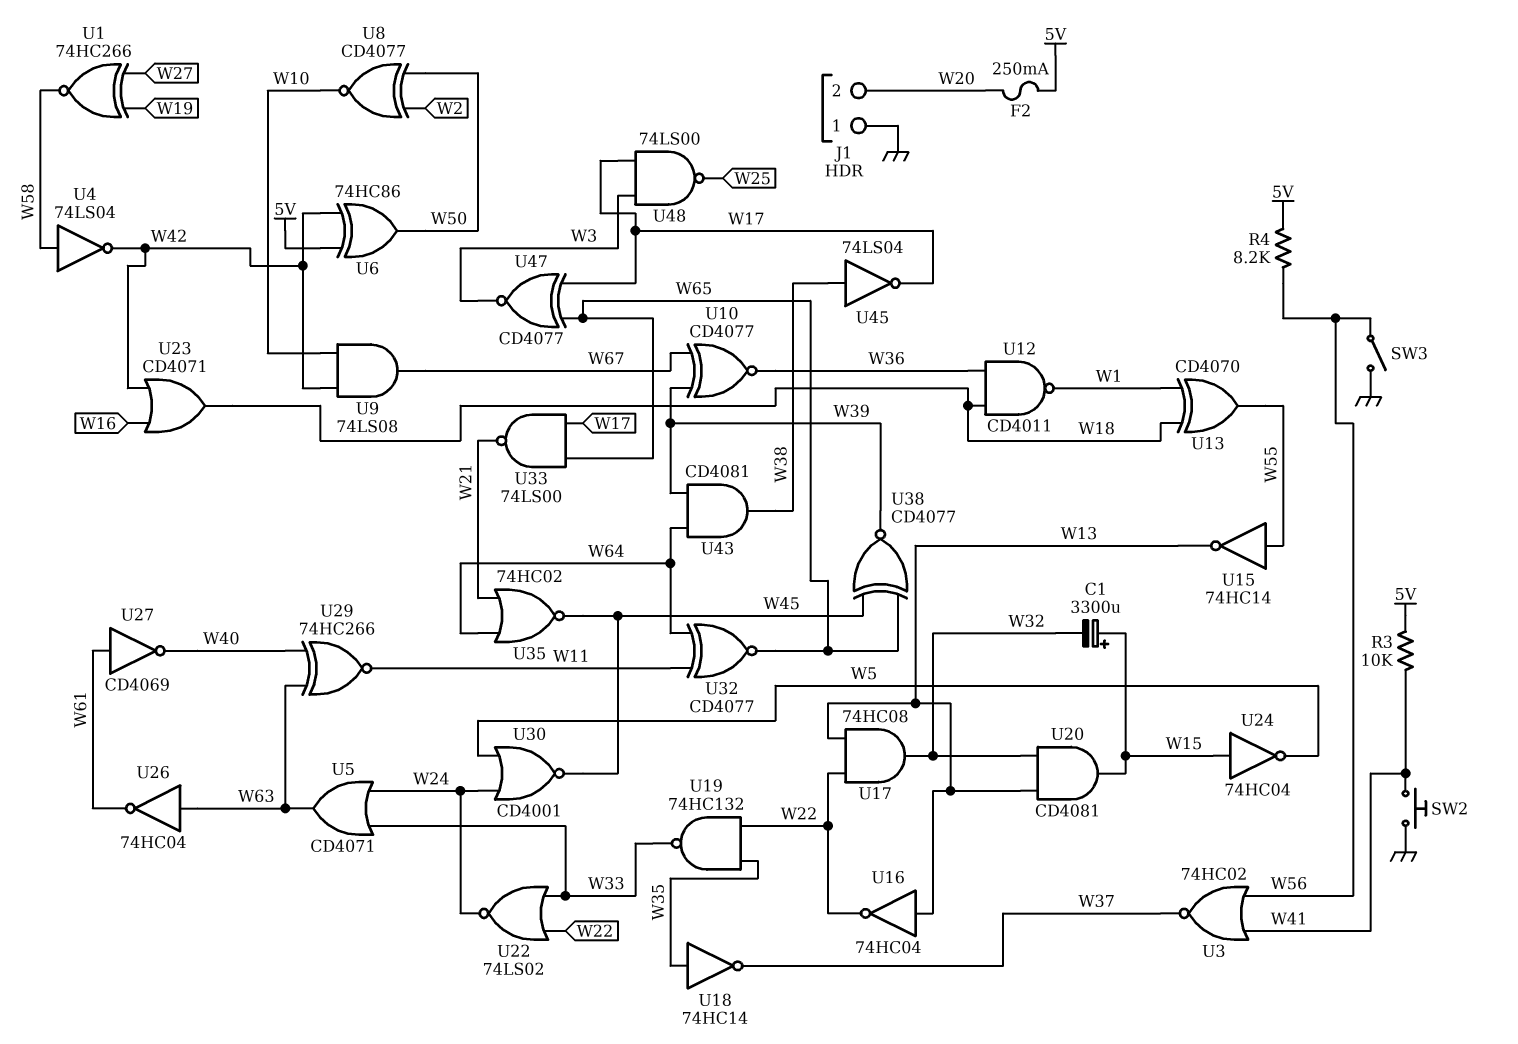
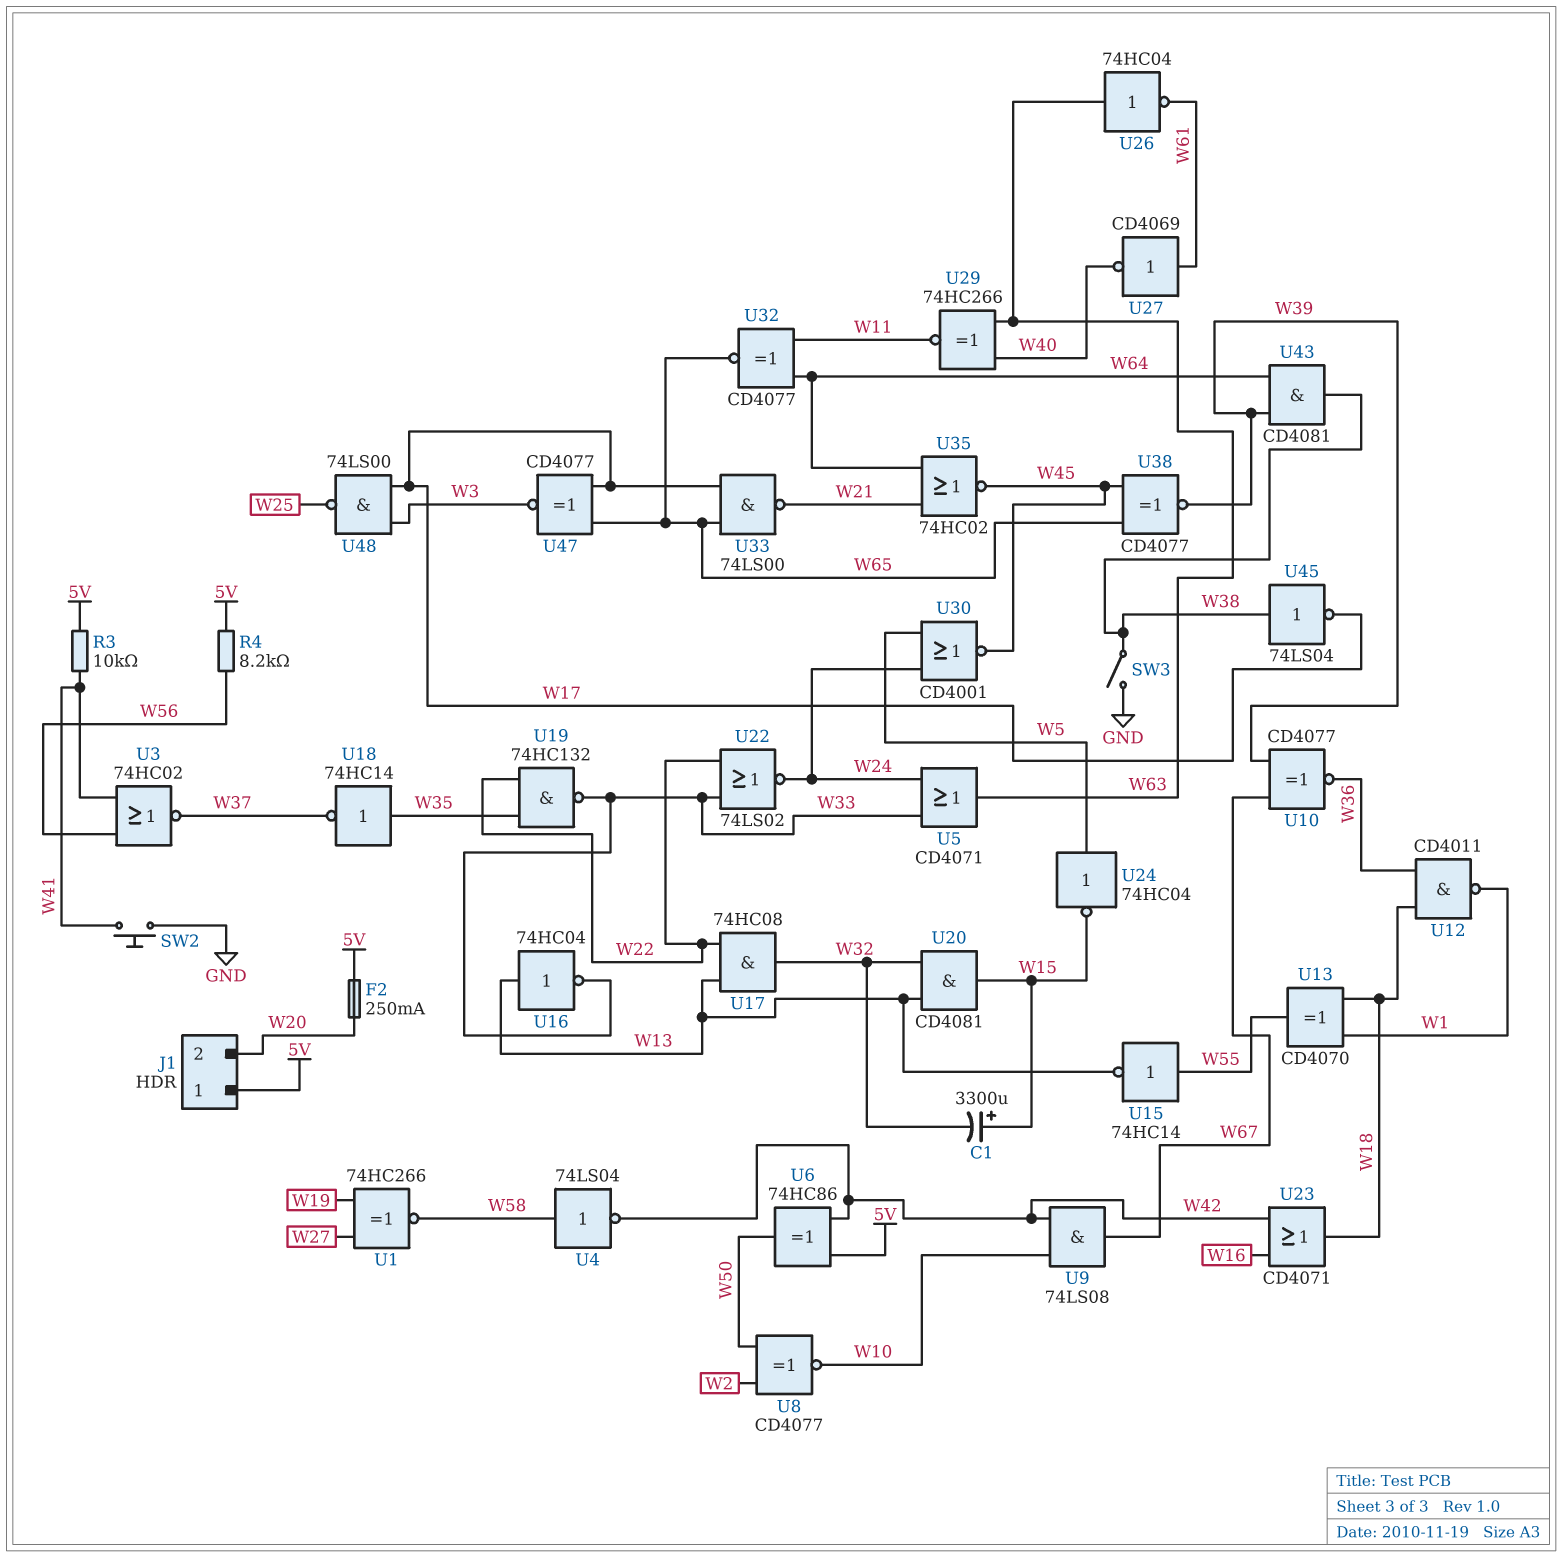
J1 pin 1: GND -> 5V
SW3: switch (GND, W56) -> switch (GND, W38)
U16: NOT 74HC04 (in W13, out W22) -> NOT 74HC04 (in W13, out W33)
U24: NOT 74HC04 (in W15, out W5) -> NOT 74HC04 (in W5, out W15)

